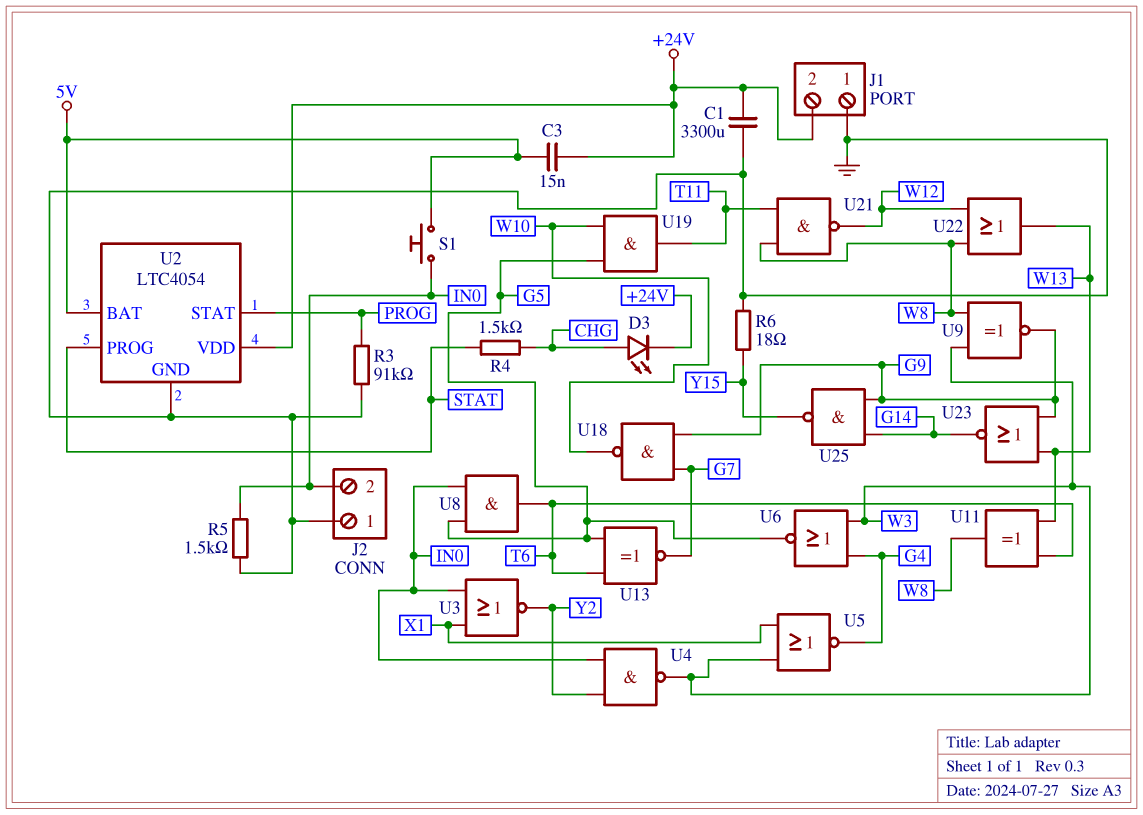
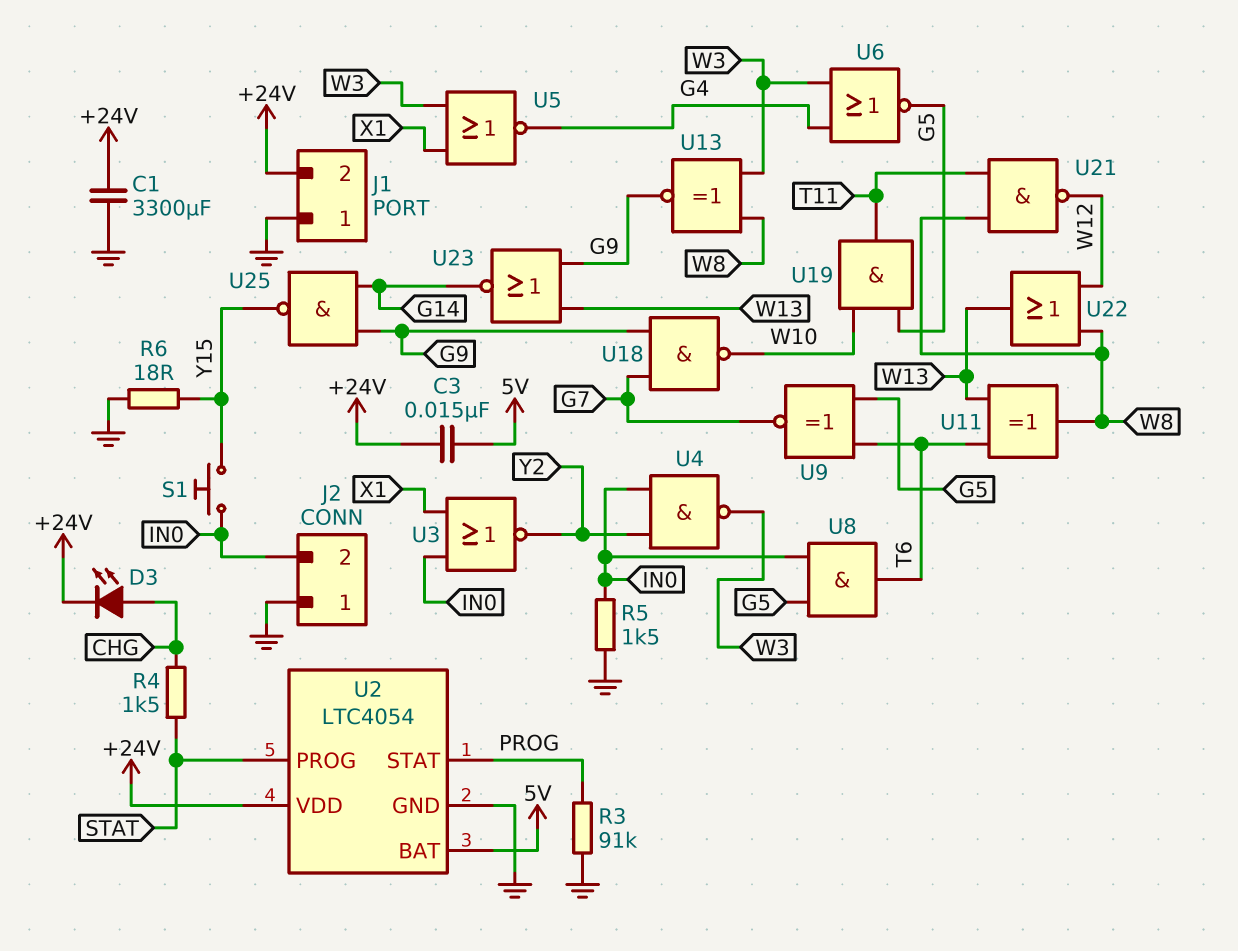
S1: button (5V, IN0) -> button (IN0, Y15)
U9: XNOR (in W3, in W8, out G9) -> XNOR (in G5, in T6, out G7)
U13: XNOR (in G5, in T6, out G7) -> XNOR (in W3, in W8, out G9)

